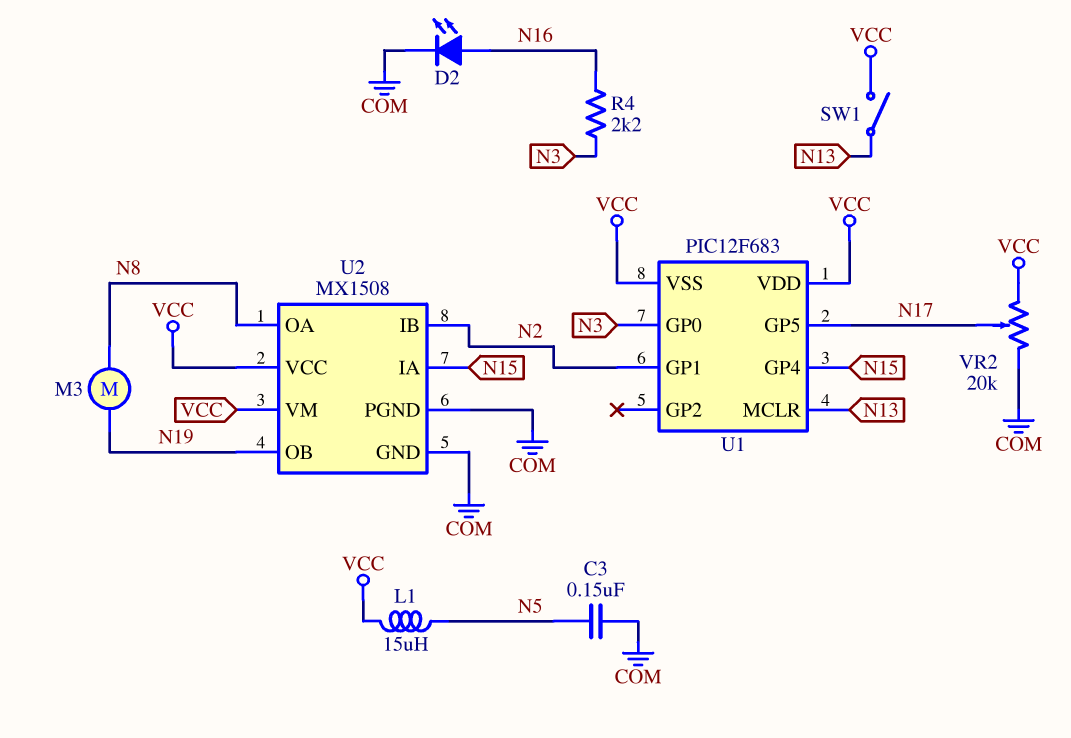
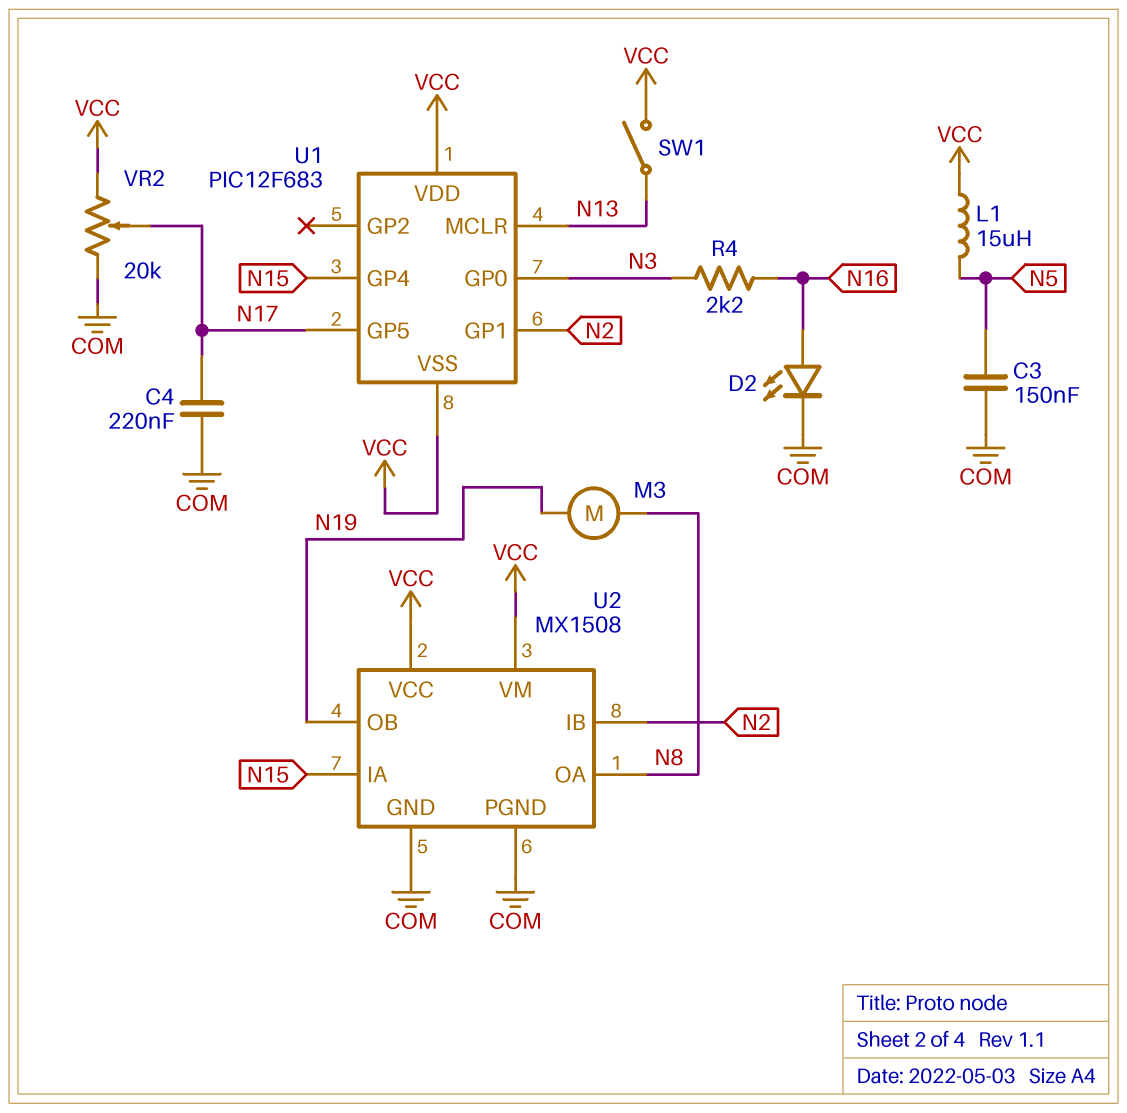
C4: none -> 220nF (COM, N17)

